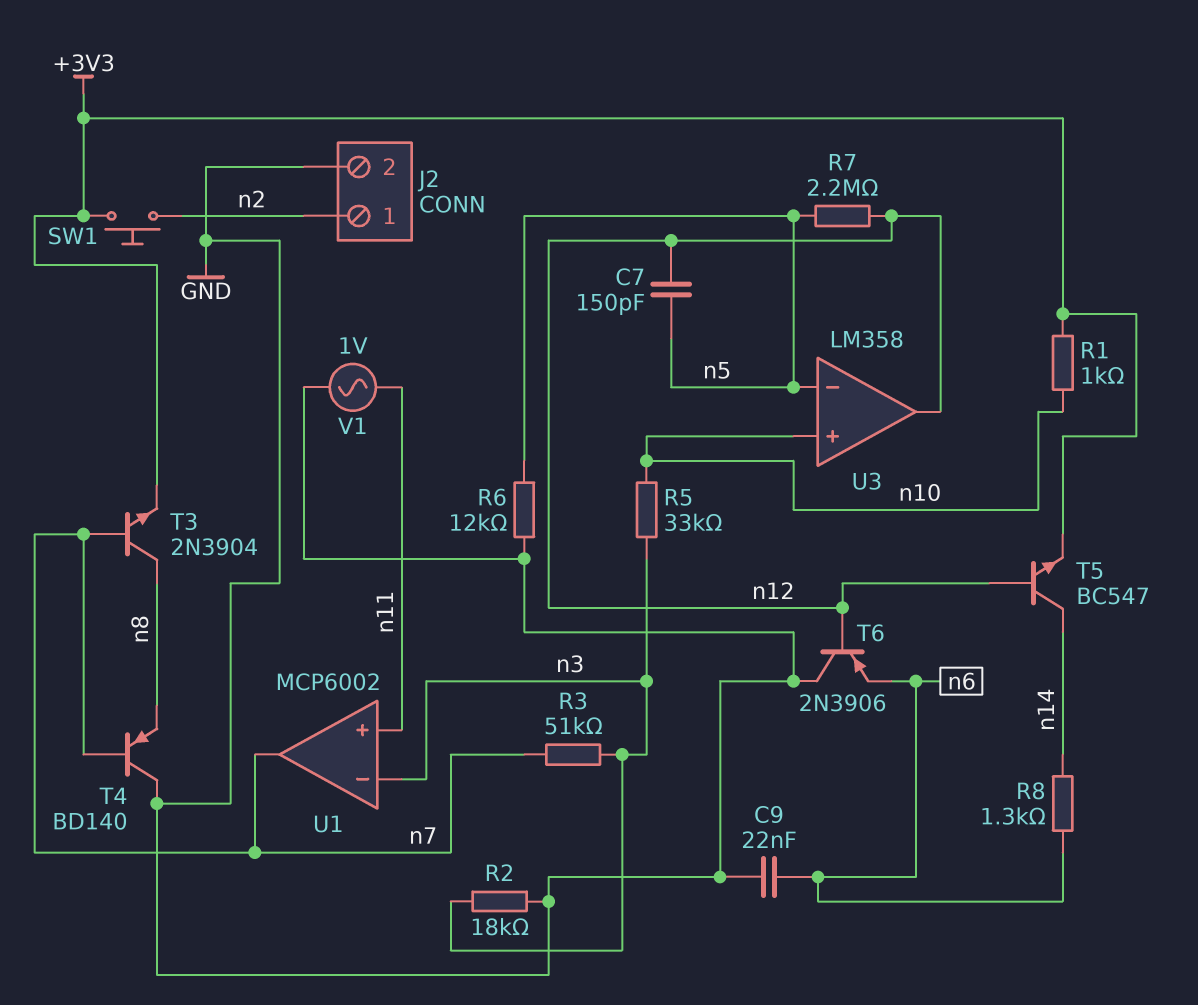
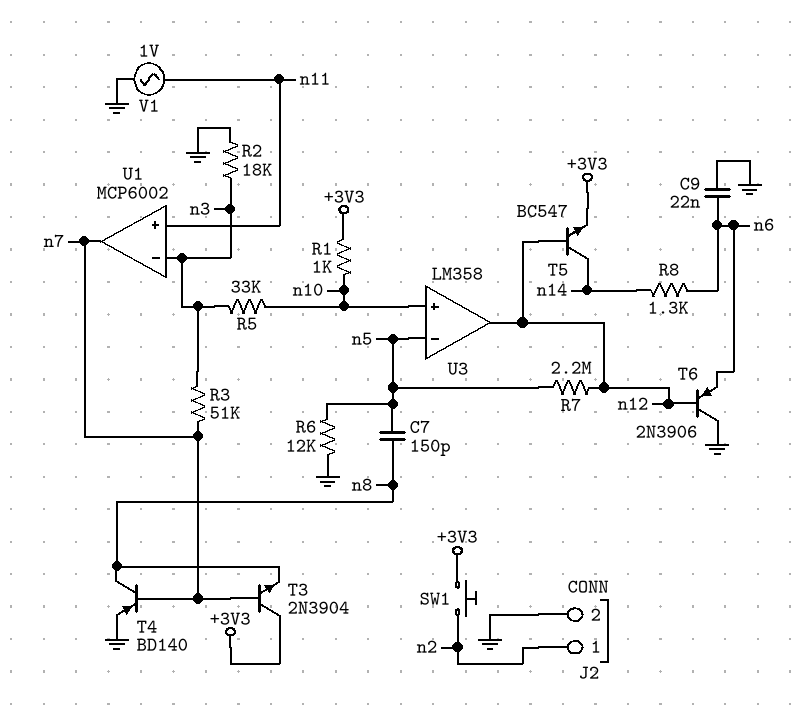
C7: 150pF (n5, n12) -> 150pF (n5, n8)
T3: NPN 2N3904 (B n7, C n8, E +3V3) -> NPN 2N3904 (B n7, C +3V3, E n8)
T4: PNP BD140 (B n7, C GND, E n8) -> PNP BD140 (B n7, C n8, E GND)

